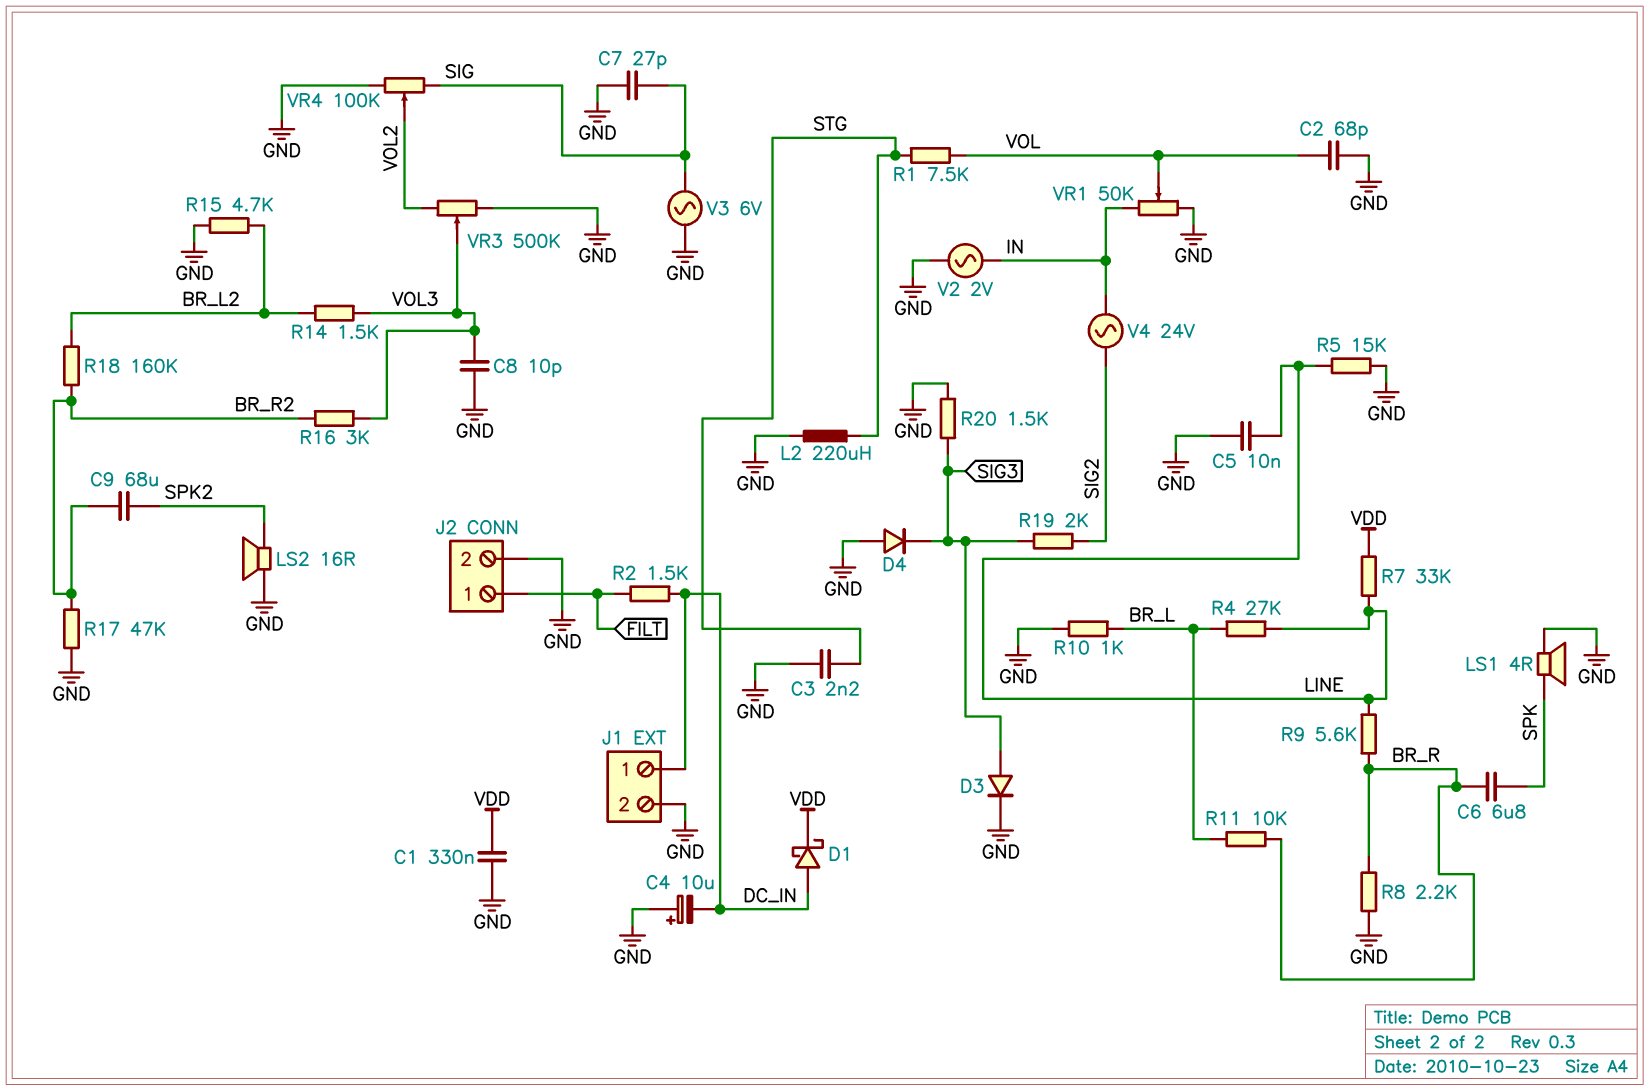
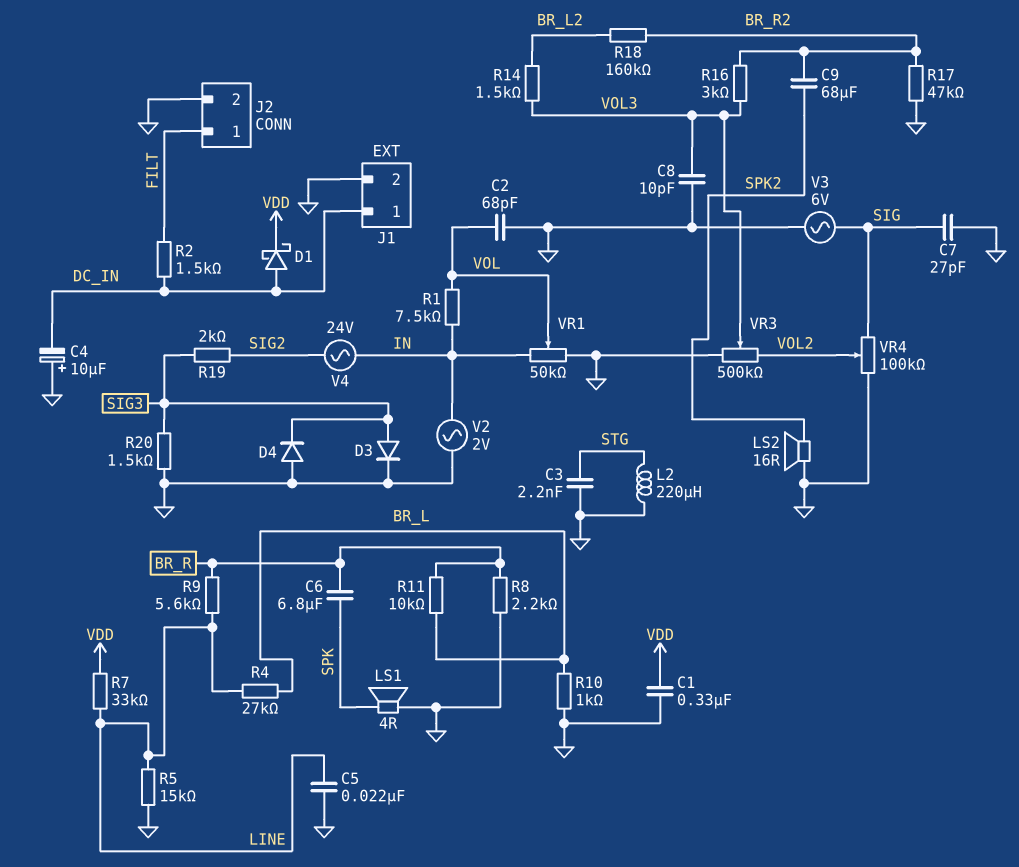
C5: 10nF (GND, LINE) -> 22nF (GND, LINE)
R1: 7.5k (STG, VOL) -> 7.5k (IN, VOL)
R15: 4.7k (BR_L2, GND) -> none

